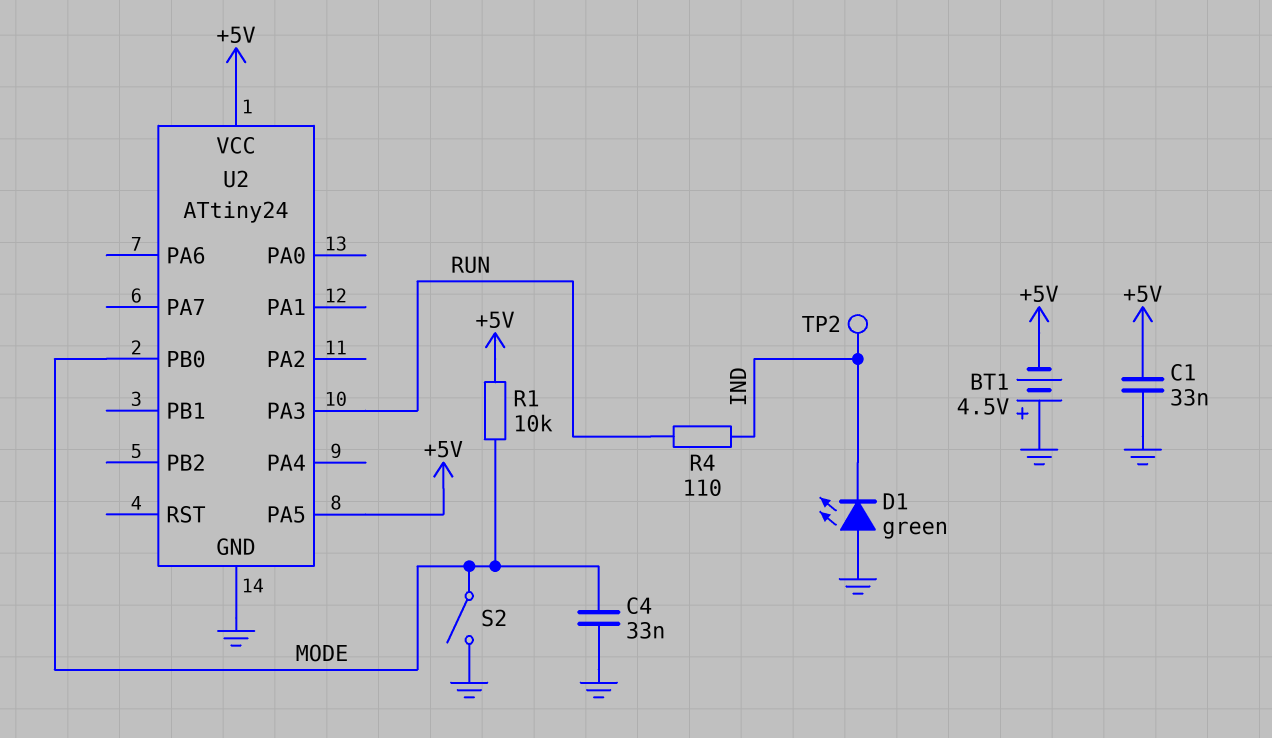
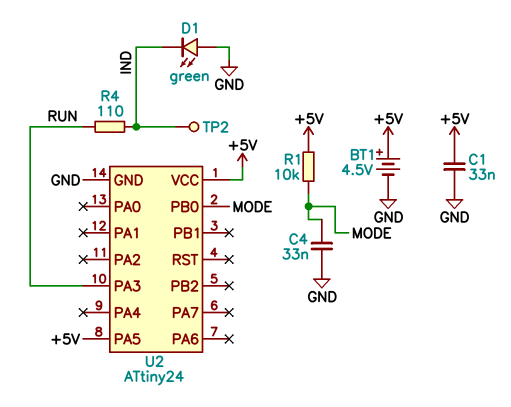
BT1: 4.5V (plus GND, minus +5V) -> 4.5V (plus +5V, minus GND)
S2: switch (GND, MODE) -> none

